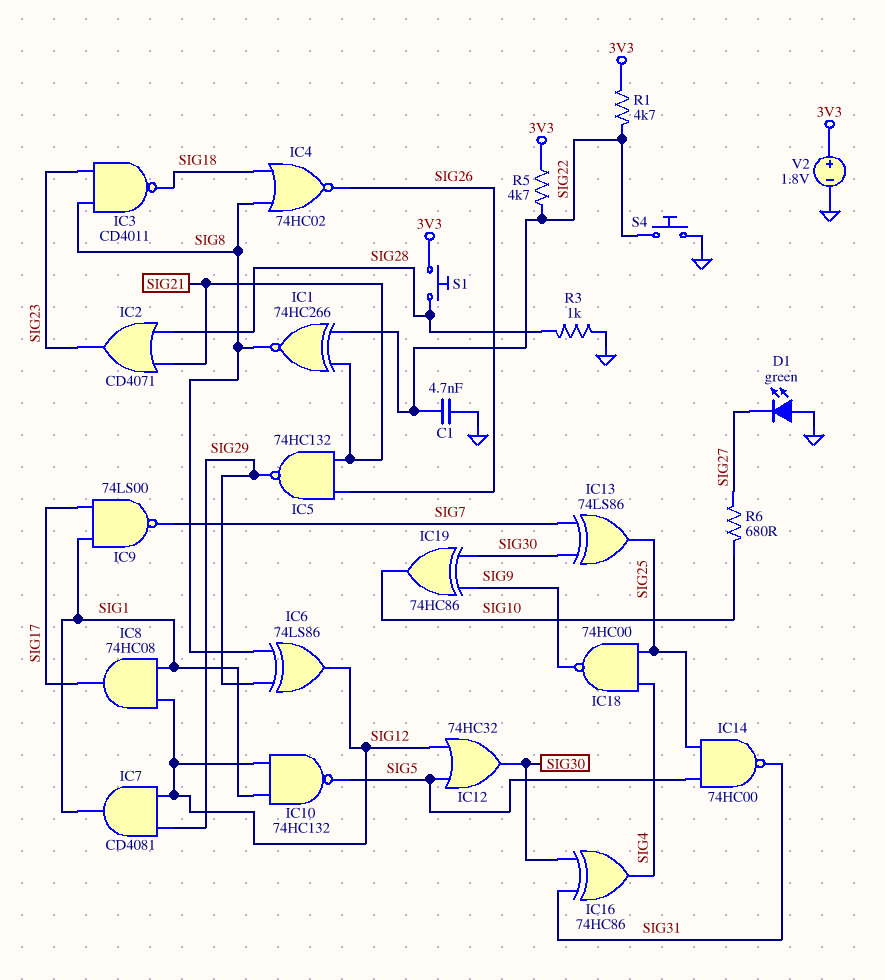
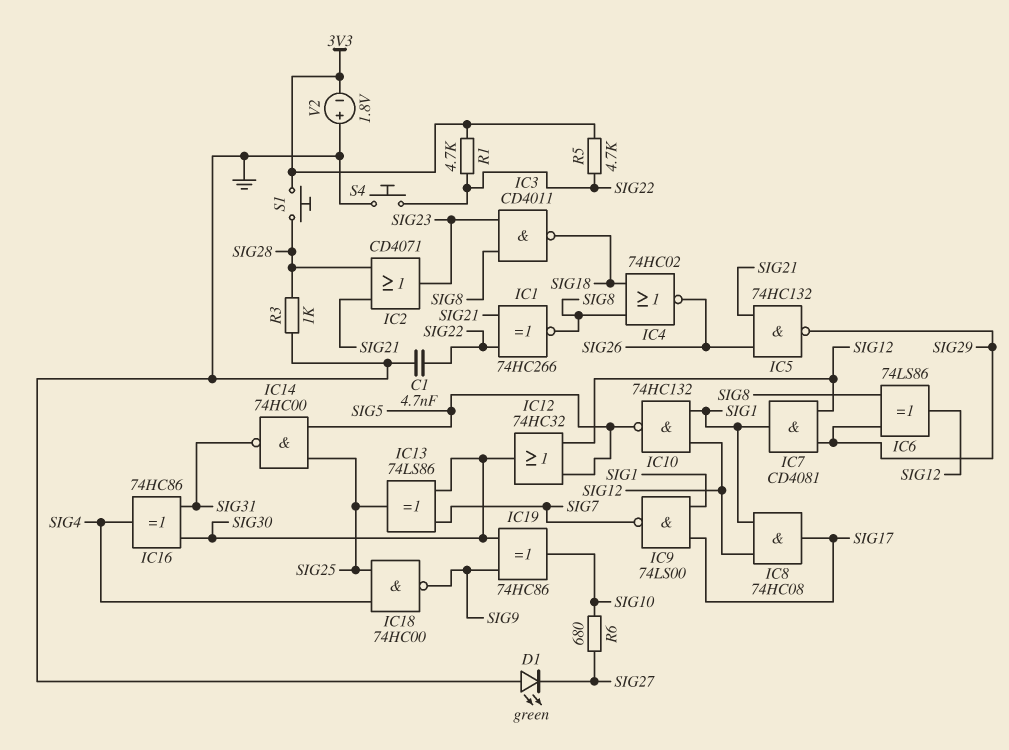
V2: 1.8V (plus 3V3, minus GND) -> 1.8V (plus GND, minus 3V3)

